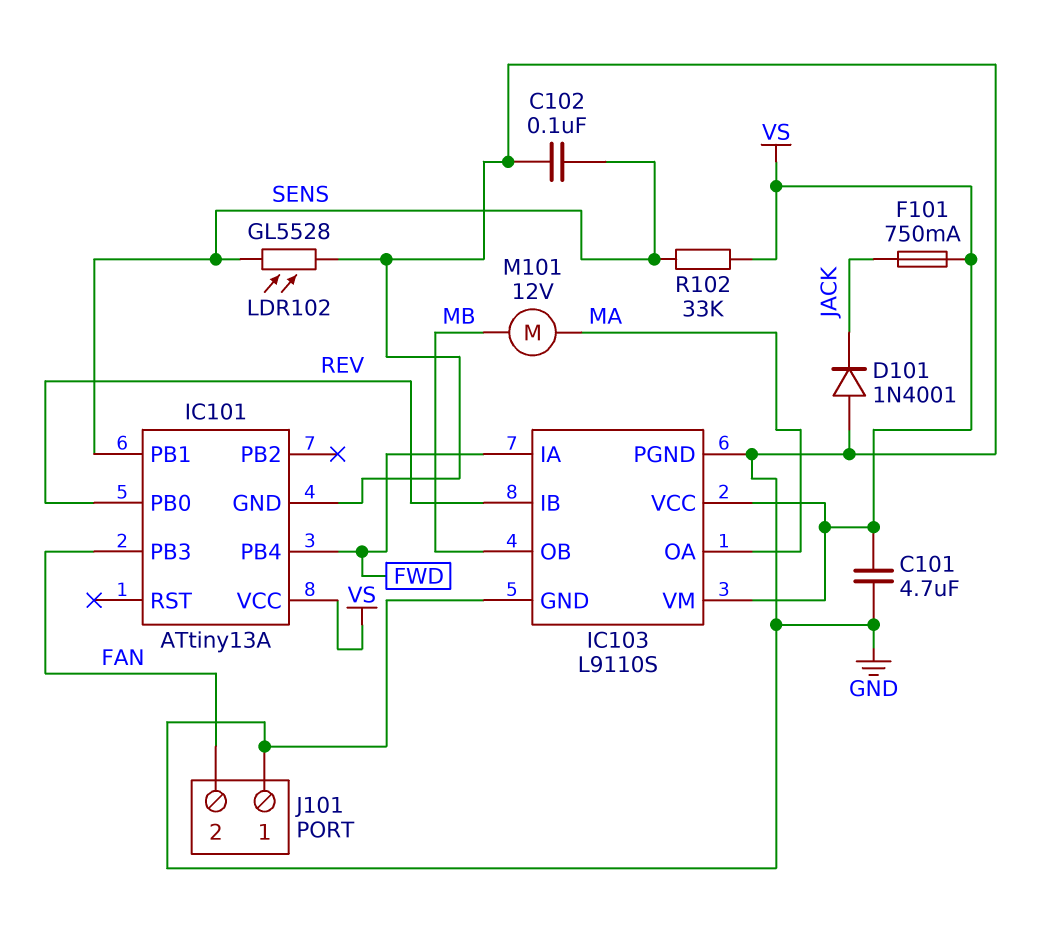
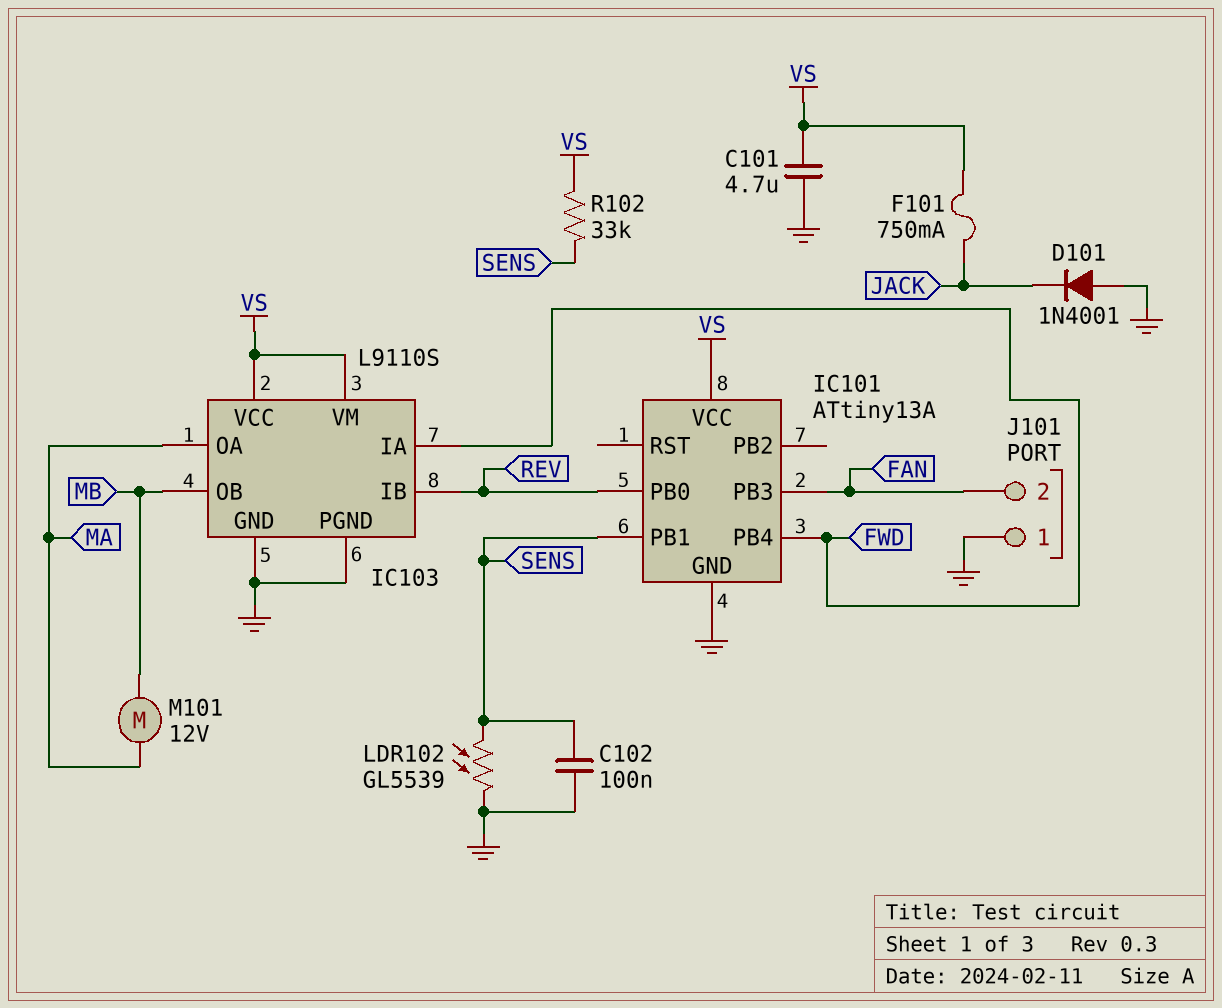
LDR102: GL5528 (GND, SENS) -> GL5539 (GND, SENS)

